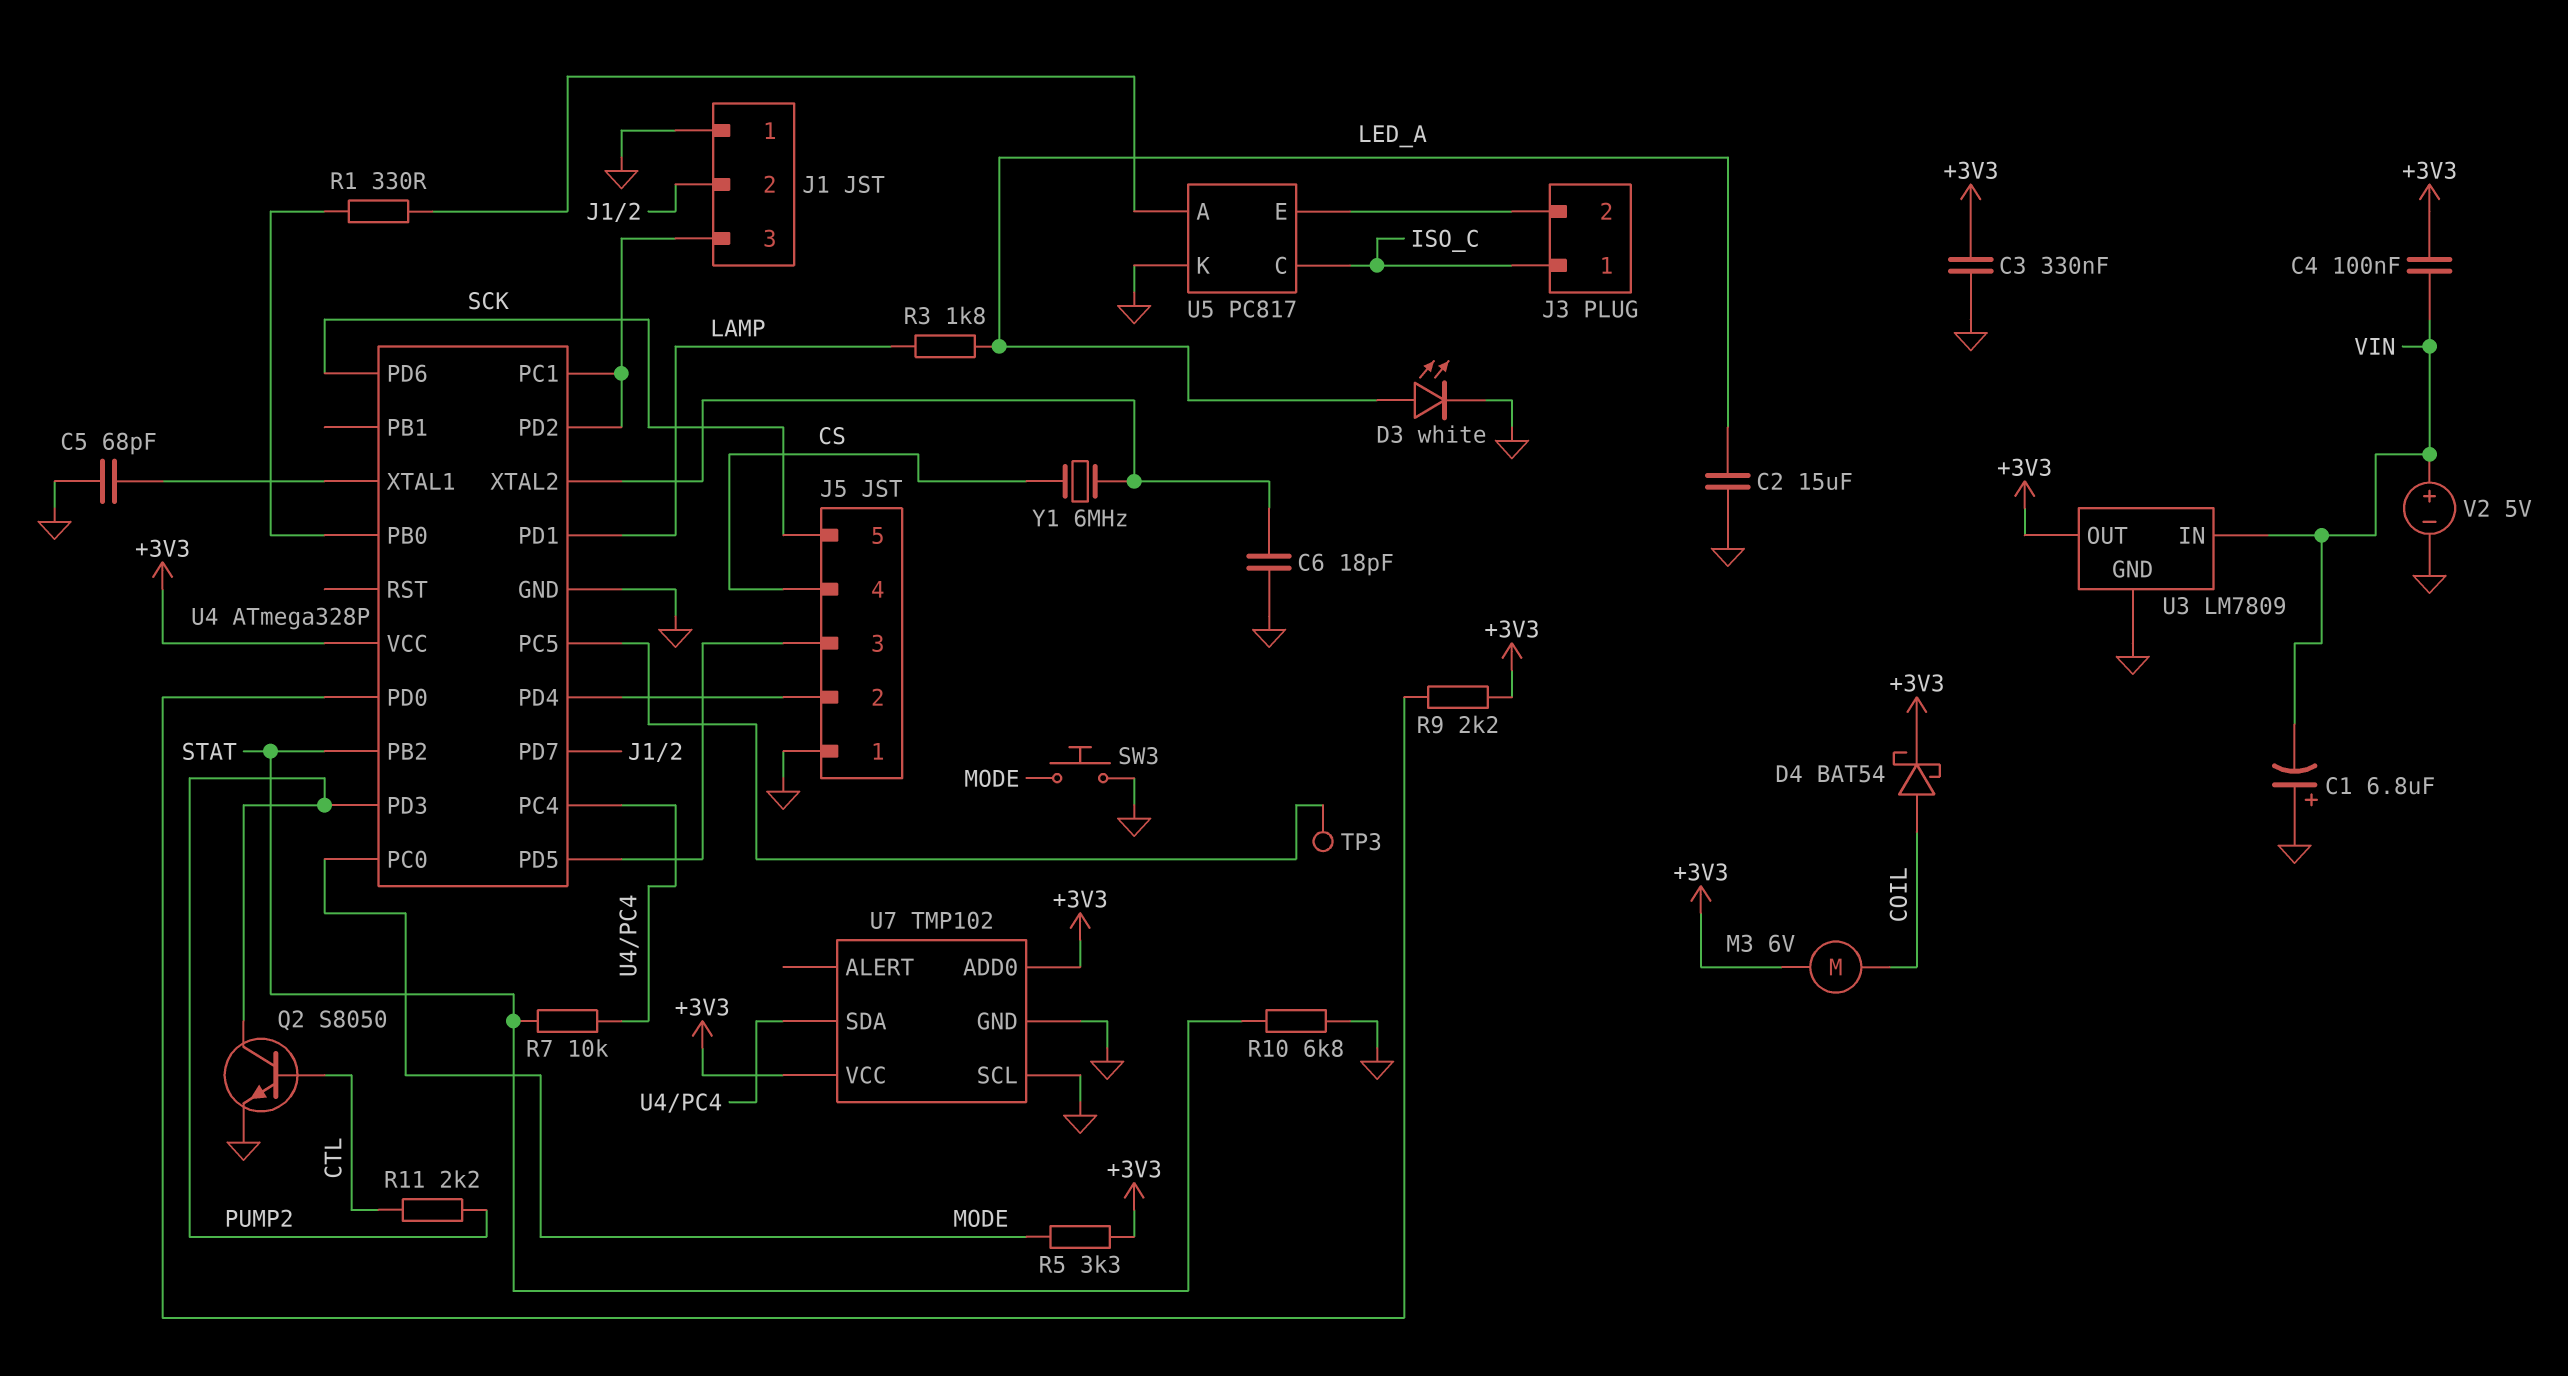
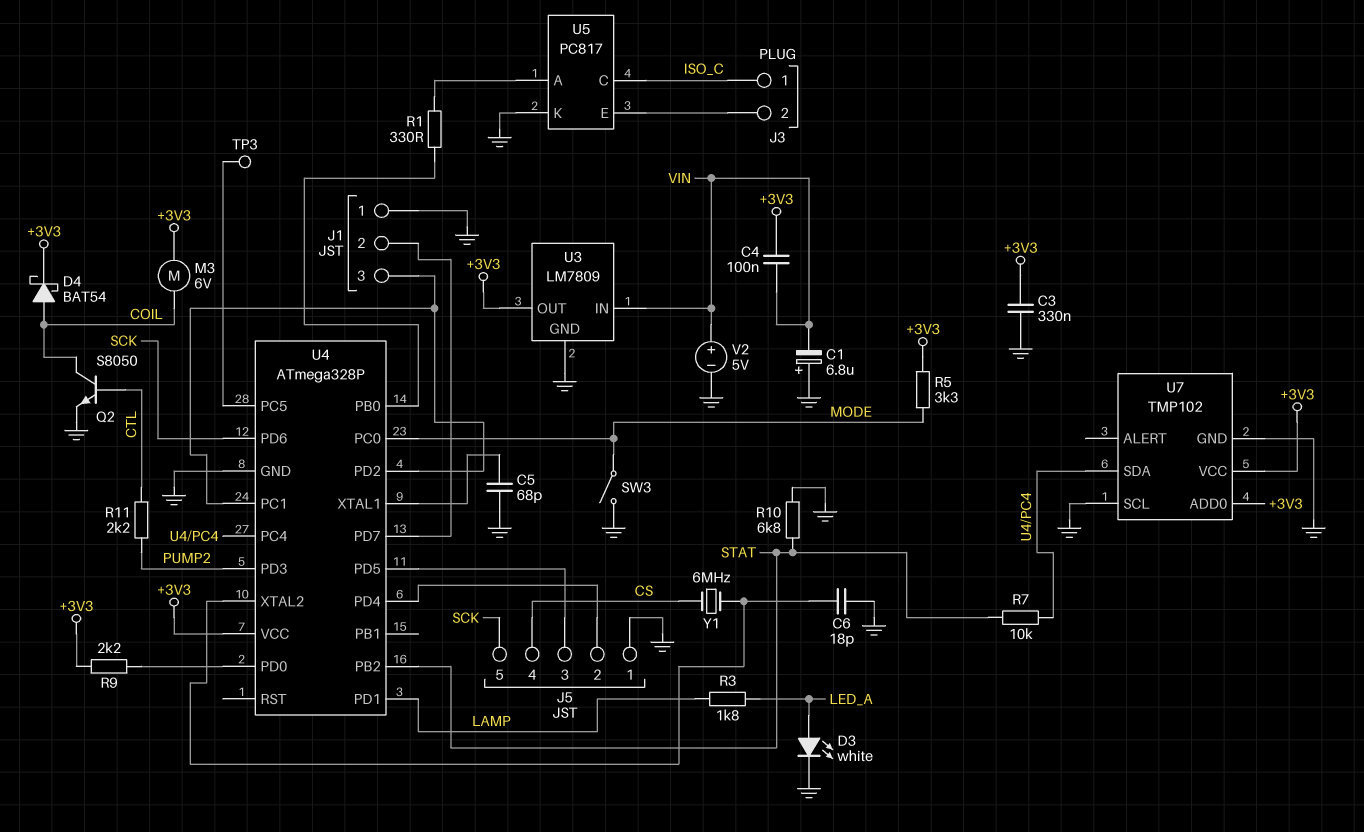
C2: 15uF (GND, LED_A) -> none
Q2: NPN S8050 (B CTL, C PUMP2, E GND) -> NPN S8050 (B CTL, C COIL, E GND)
SW3: button (GND, MODE) -> switch (GND, MODE)

